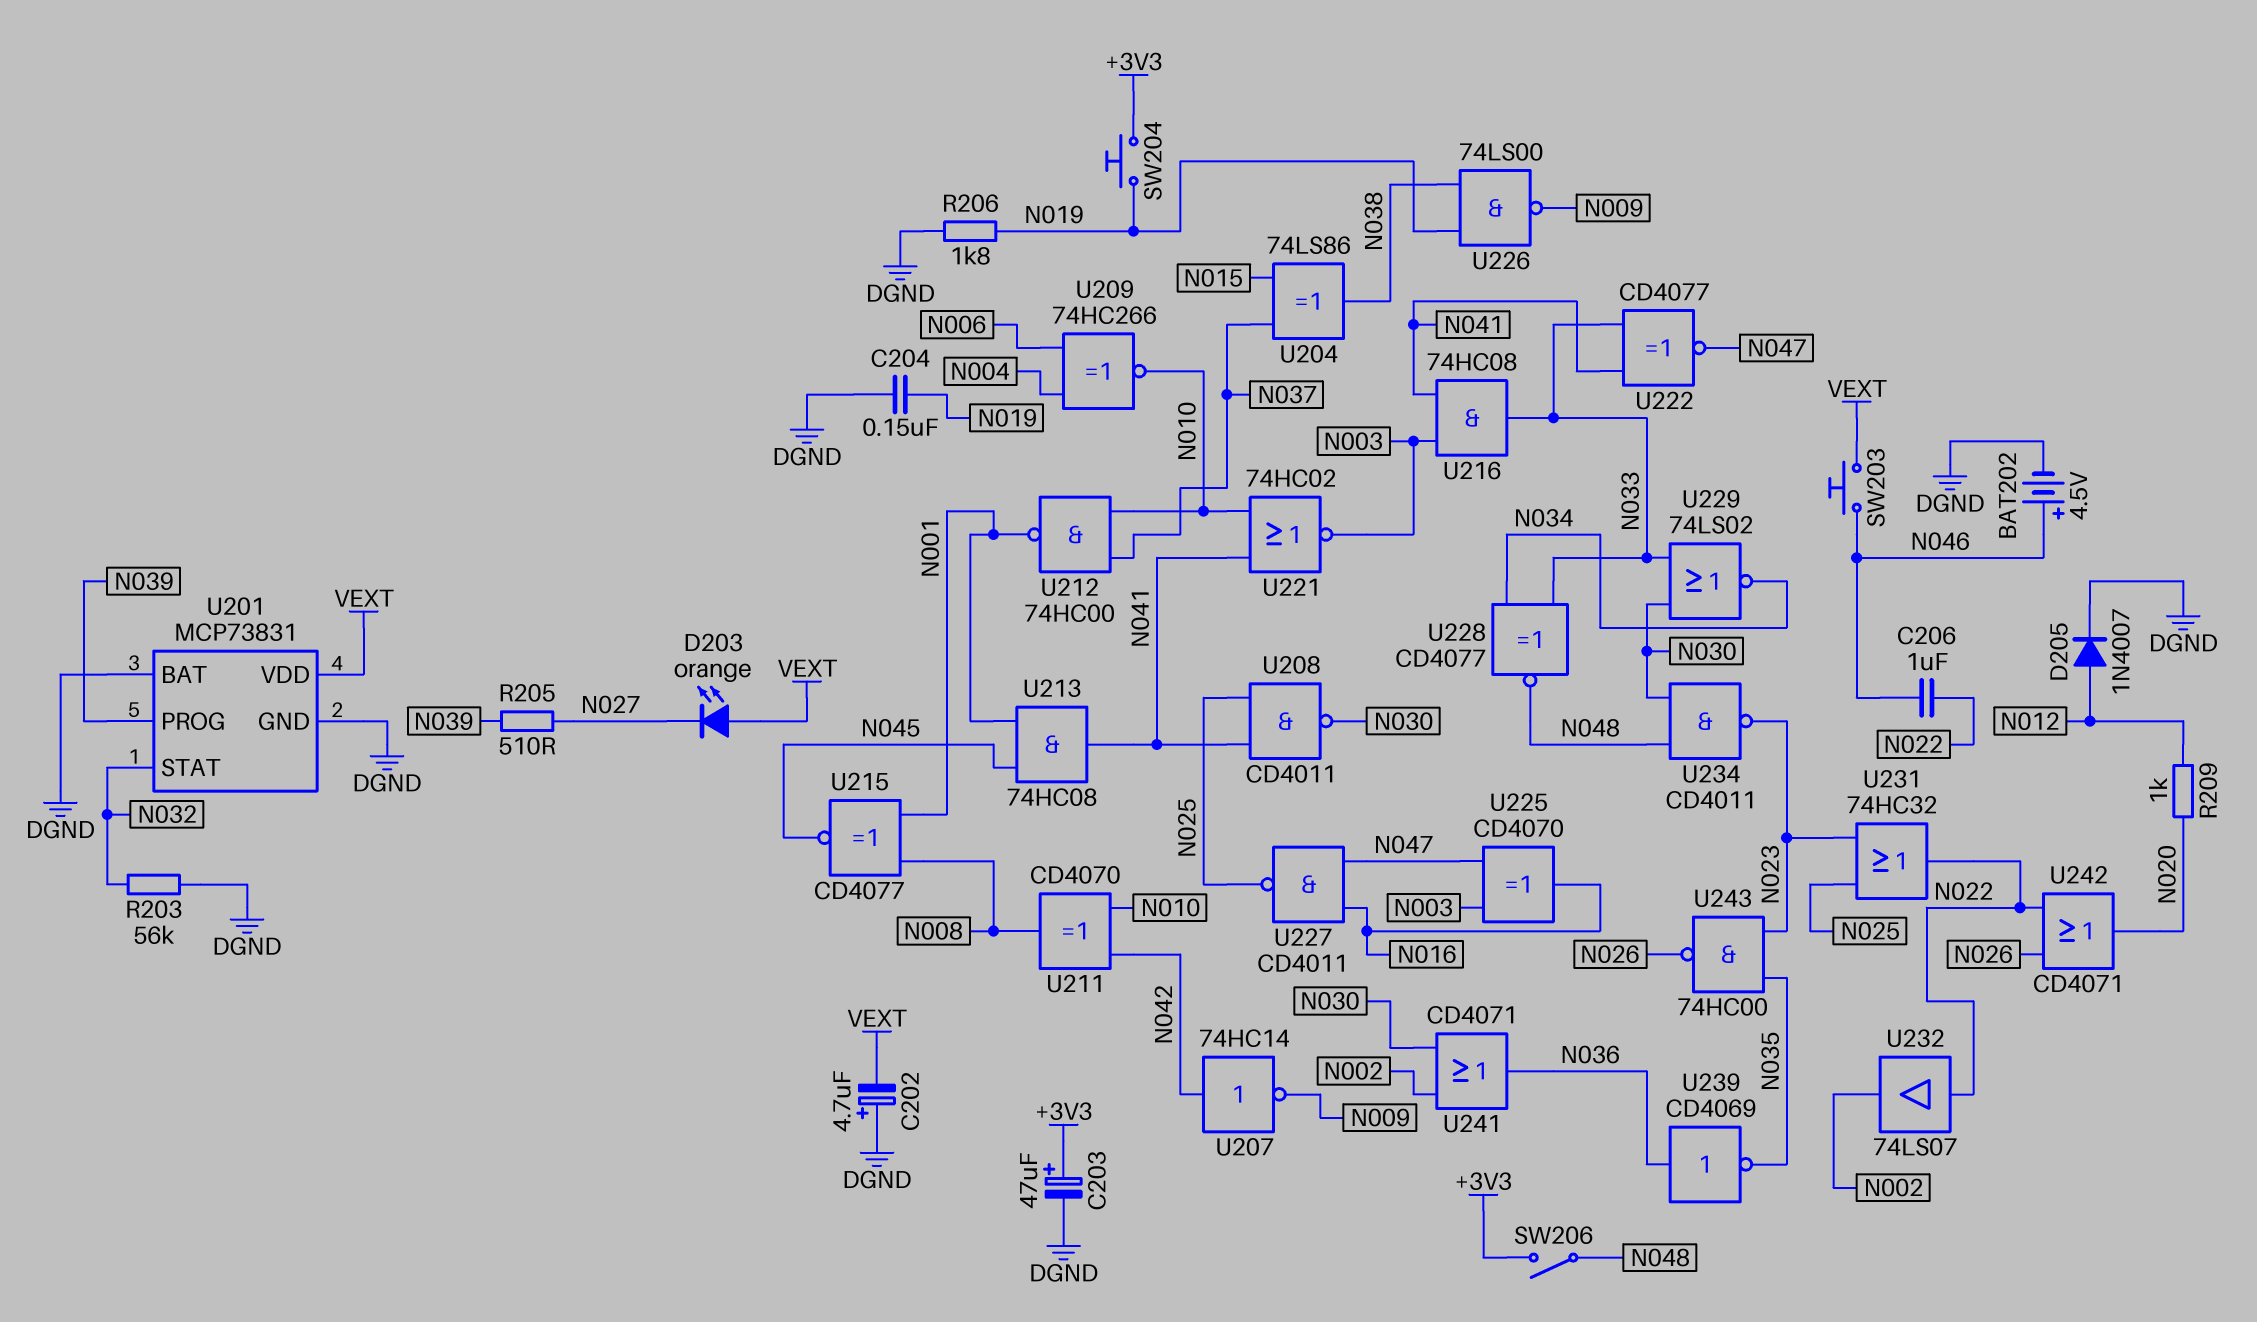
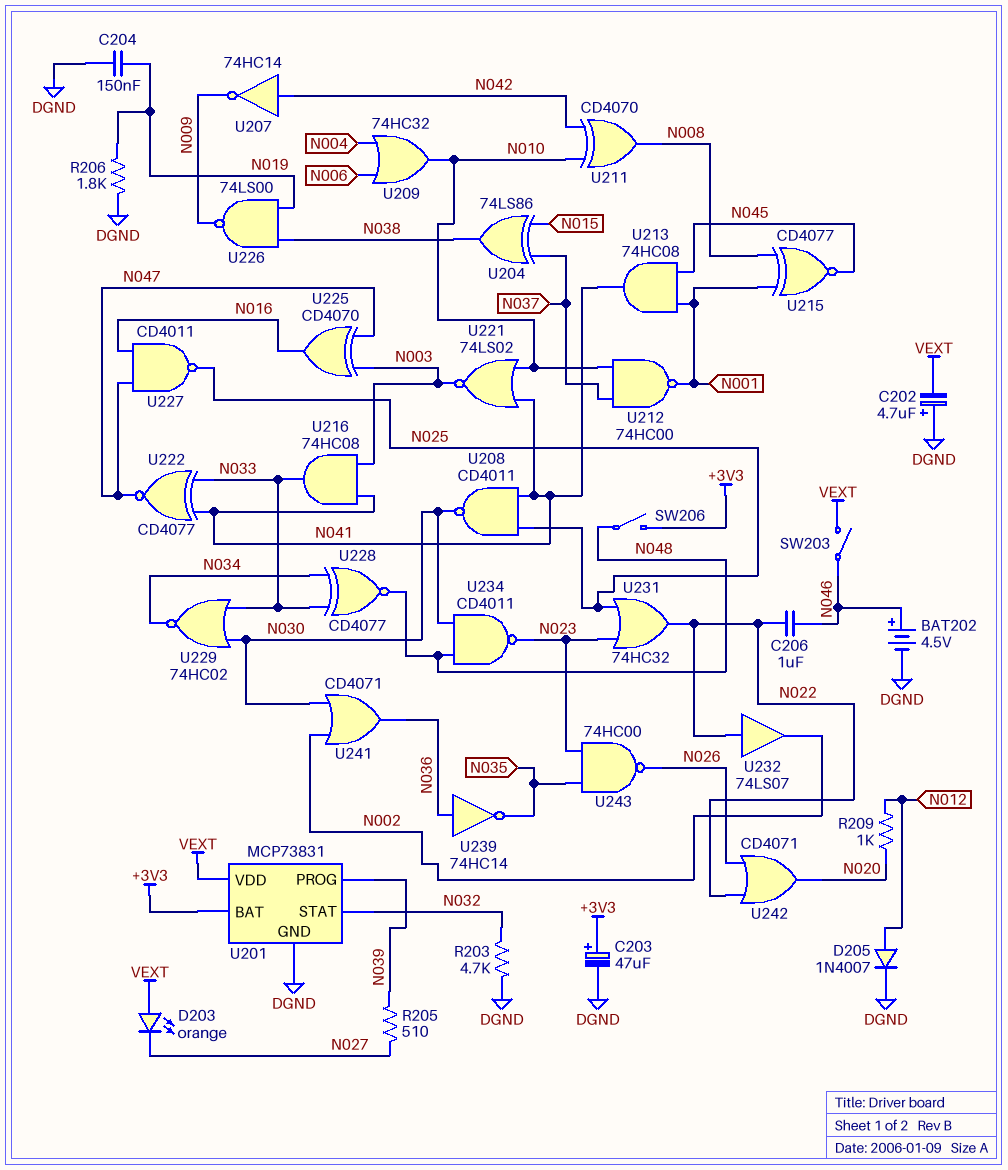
R203: 56k (DGND, N032) -> 4.7k (DGND, N032)
SW203: button (N046, VEXT) -> switch (N046, VEXT)
SW204: button (+3V3, N019) -> none
U201 pin BAT: DGND -> +3V3
U209: XNOR 74HC266 (in N004, in N006, out N010) -> OR 74HC32 (in N004, in N006, out N010)
U221: NOR 74HC02 (in N010, in N041, out N003) -> NOR 74LS02 (in N010, in N041, out N003)
U229: NOR 74LS02 (in N030, in N033, out N034) -> NOR 74HC02 (in N030, in N033, out N034)
U239: NOT CD4069 (in N036, out N035) -> NOT 74HC14 (in N036, out N035)

